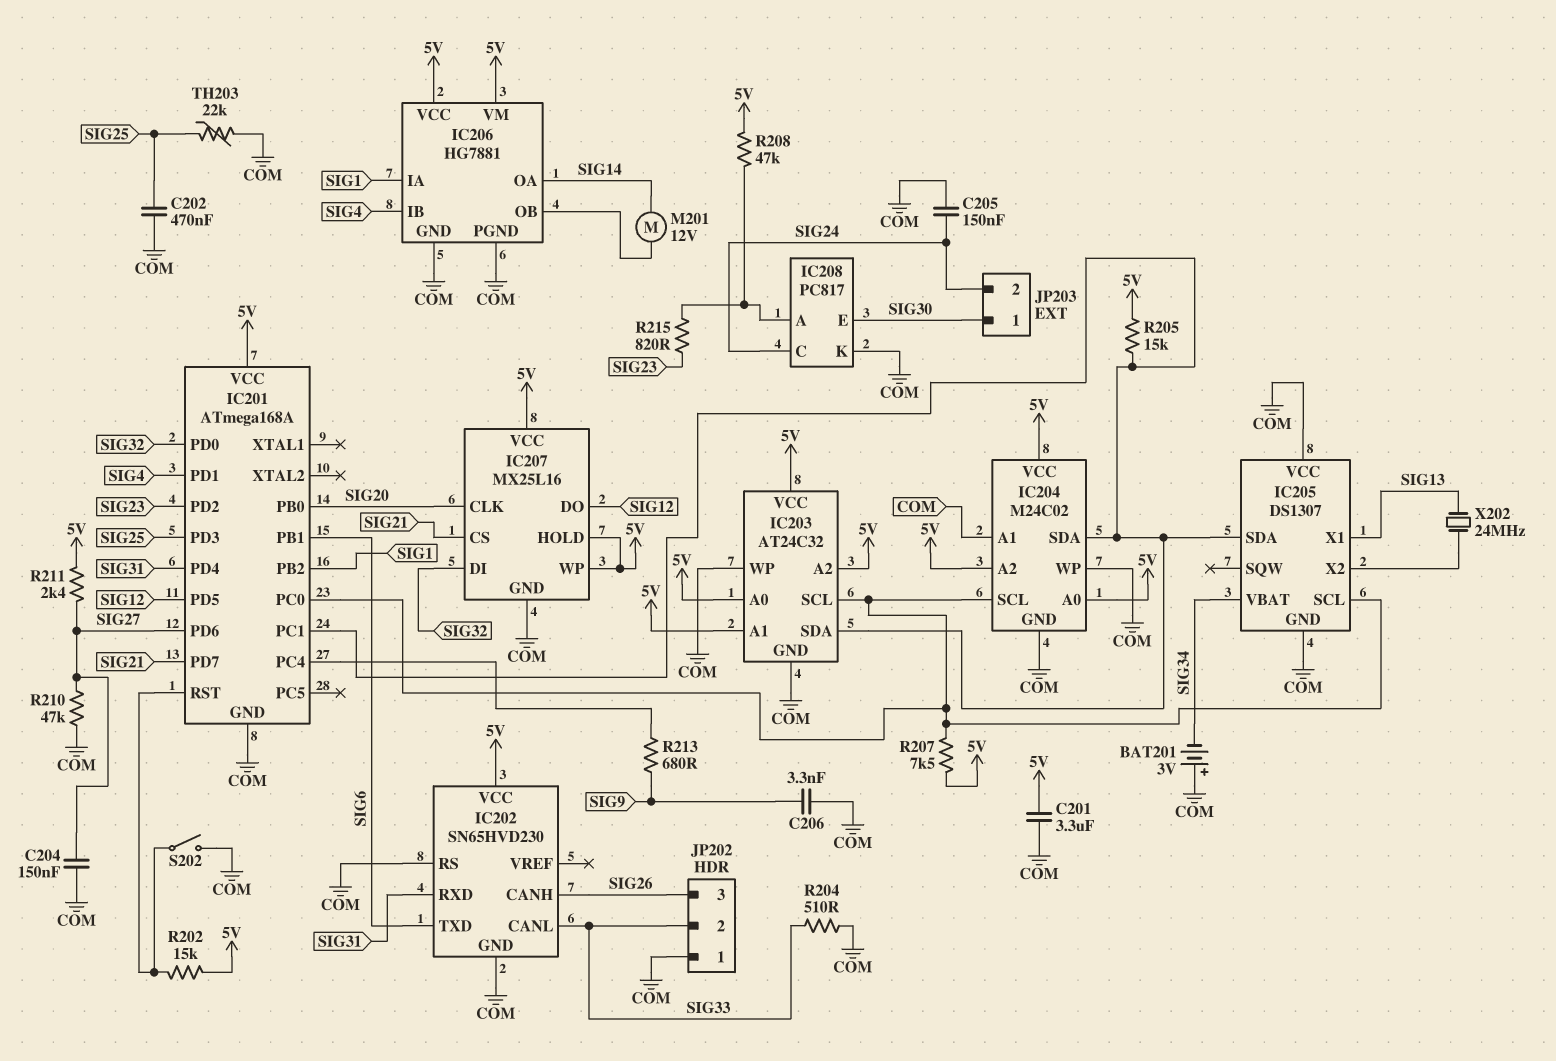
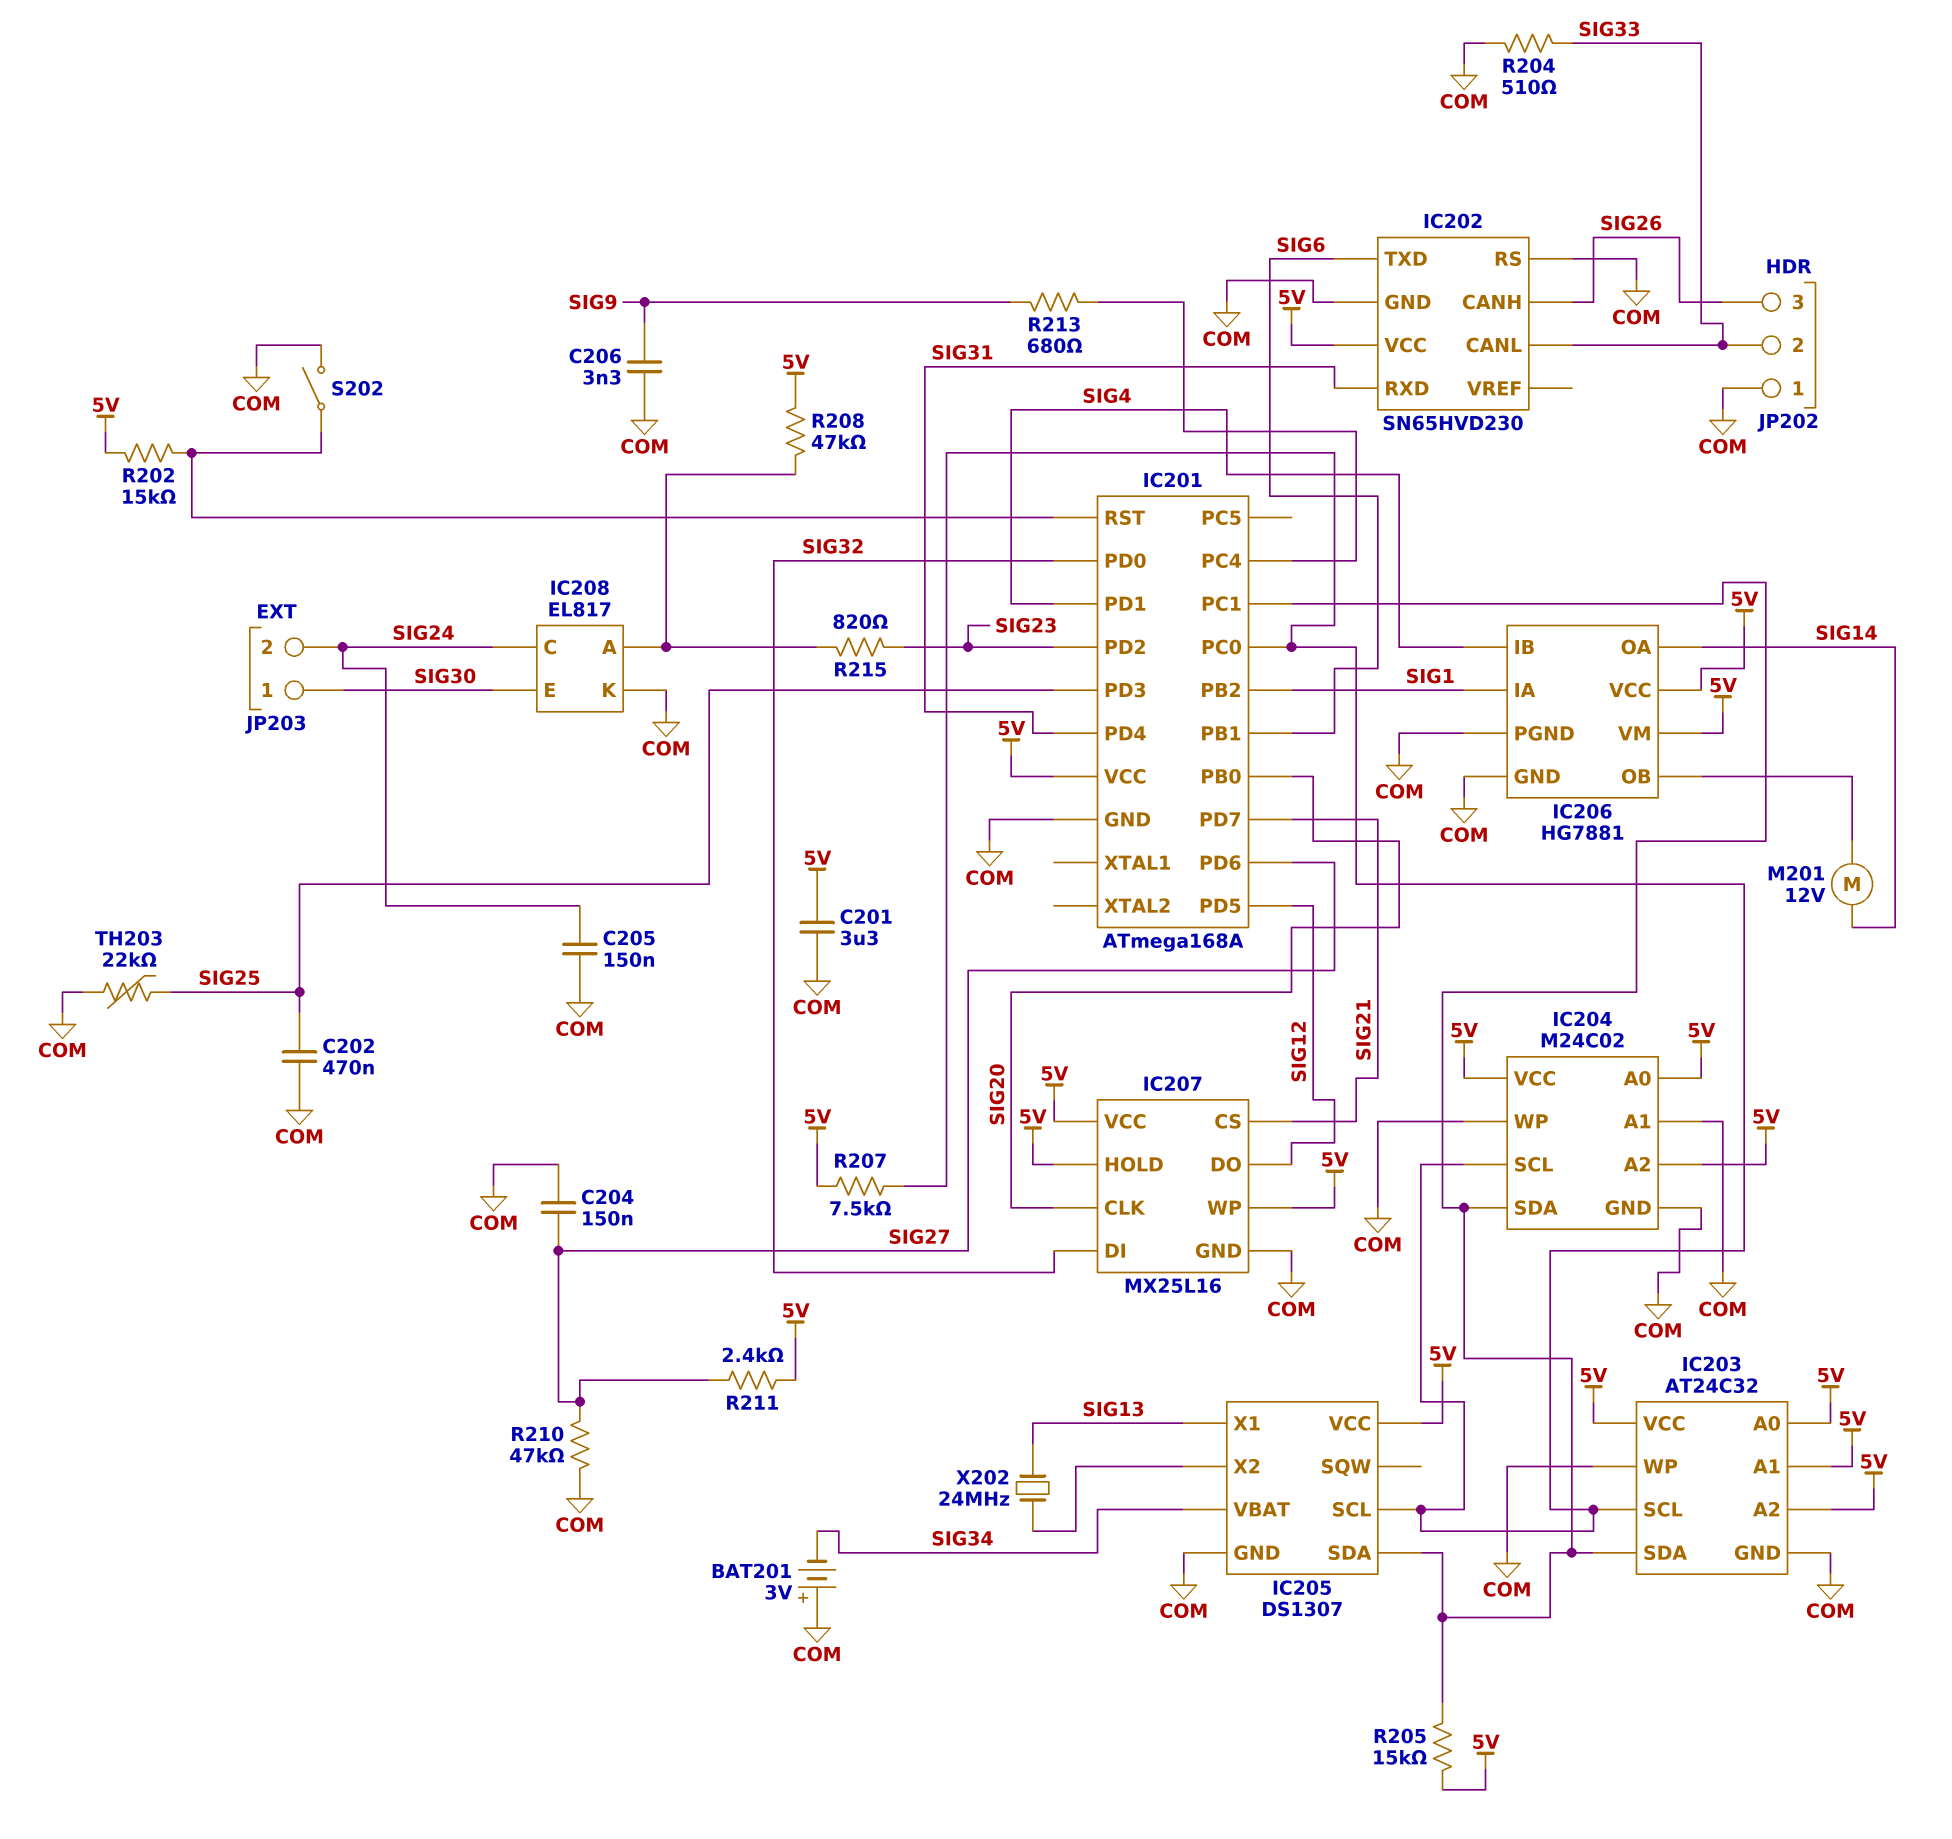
IC205 pin VCC: COM -> 5V
IC208: PC817 -> EL817

